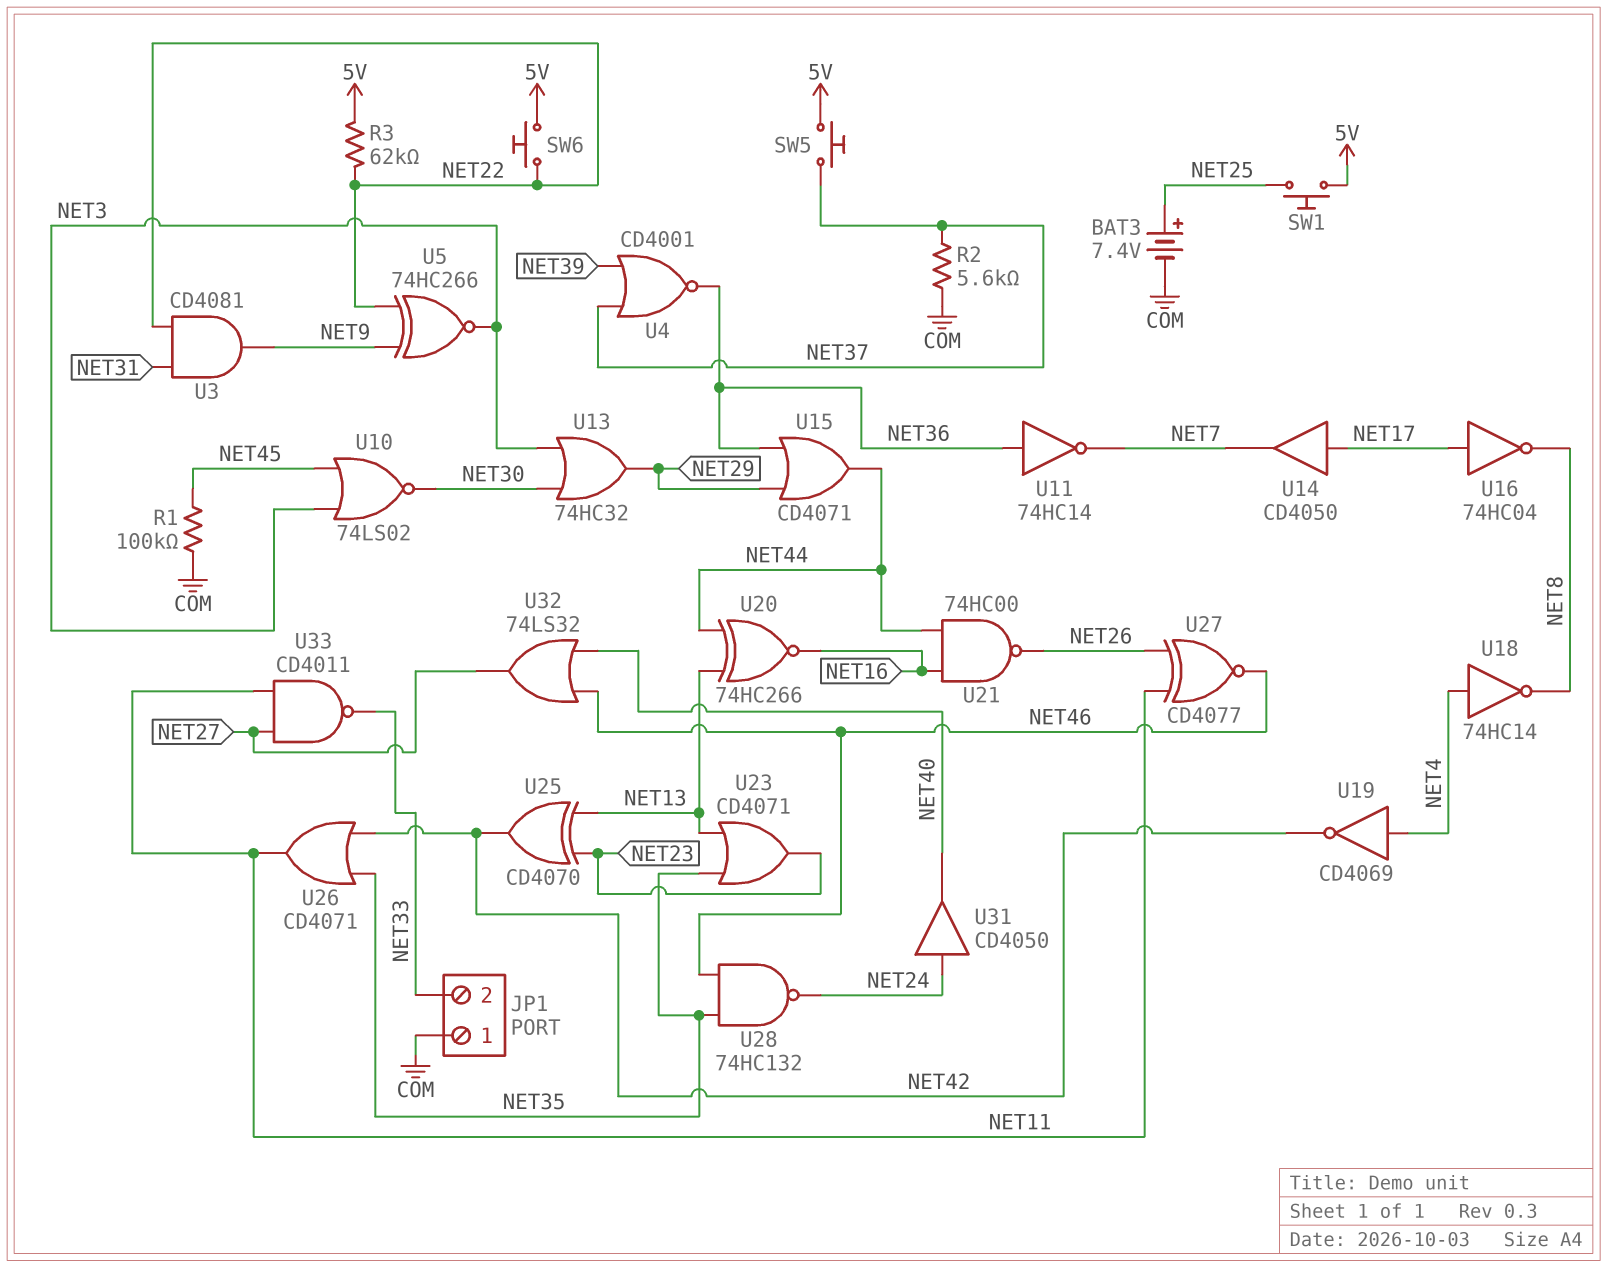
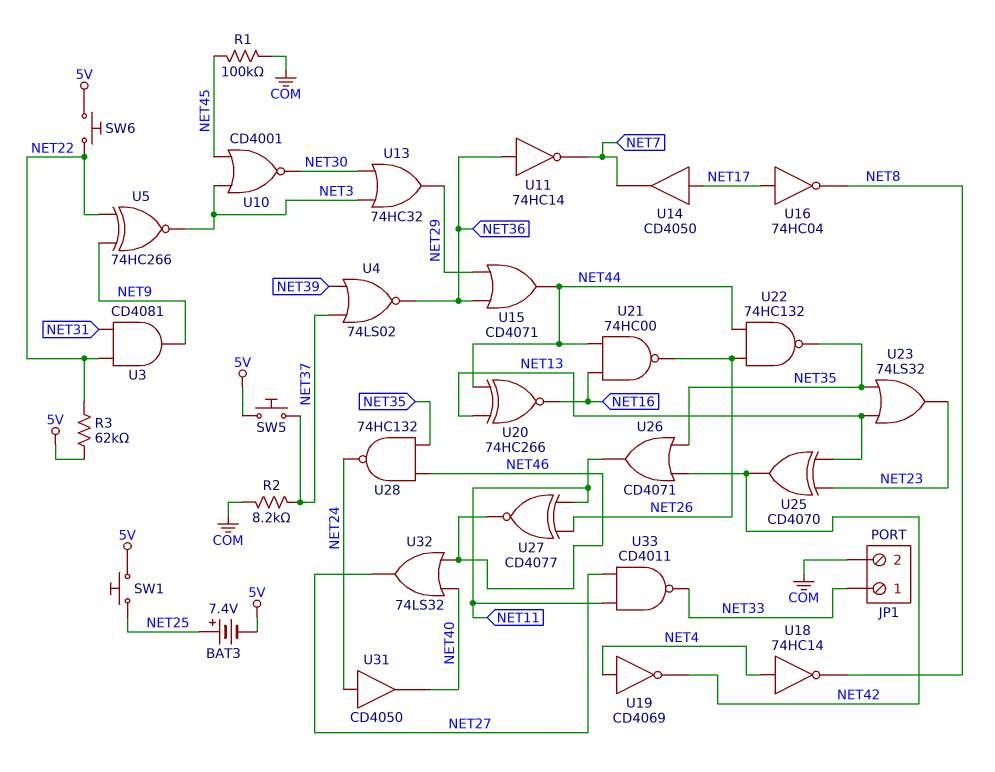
BAT3: 7.4V (plus NET25, minus COM) -> 7.4V (plus NET25, minus 5V)
JP1 pin 1: COM -> NET33
JP1 pin 2: NET33 -> COM
R2: 5.6k (COM, NET37) -> 8.2k (COM, NET37)
U4: NOR CD4001 (in NET37, in NET39, out NET36) -> NOR 74LS02 (in NET37, in NET39, out NET36)
U10: NOR 74LS02 (in NET3, in NET45, out NET30) -> NOR CD4001 (in NET3, in NET45, out NET30)
U22: none -> NAND 74HC132 (in NET26, in NET44, out NET35)
U23: OR CD4071 (in NET13, in NET35, out NET23) -> OR 74LS32 (in NET13, in NET35, out NET23)

